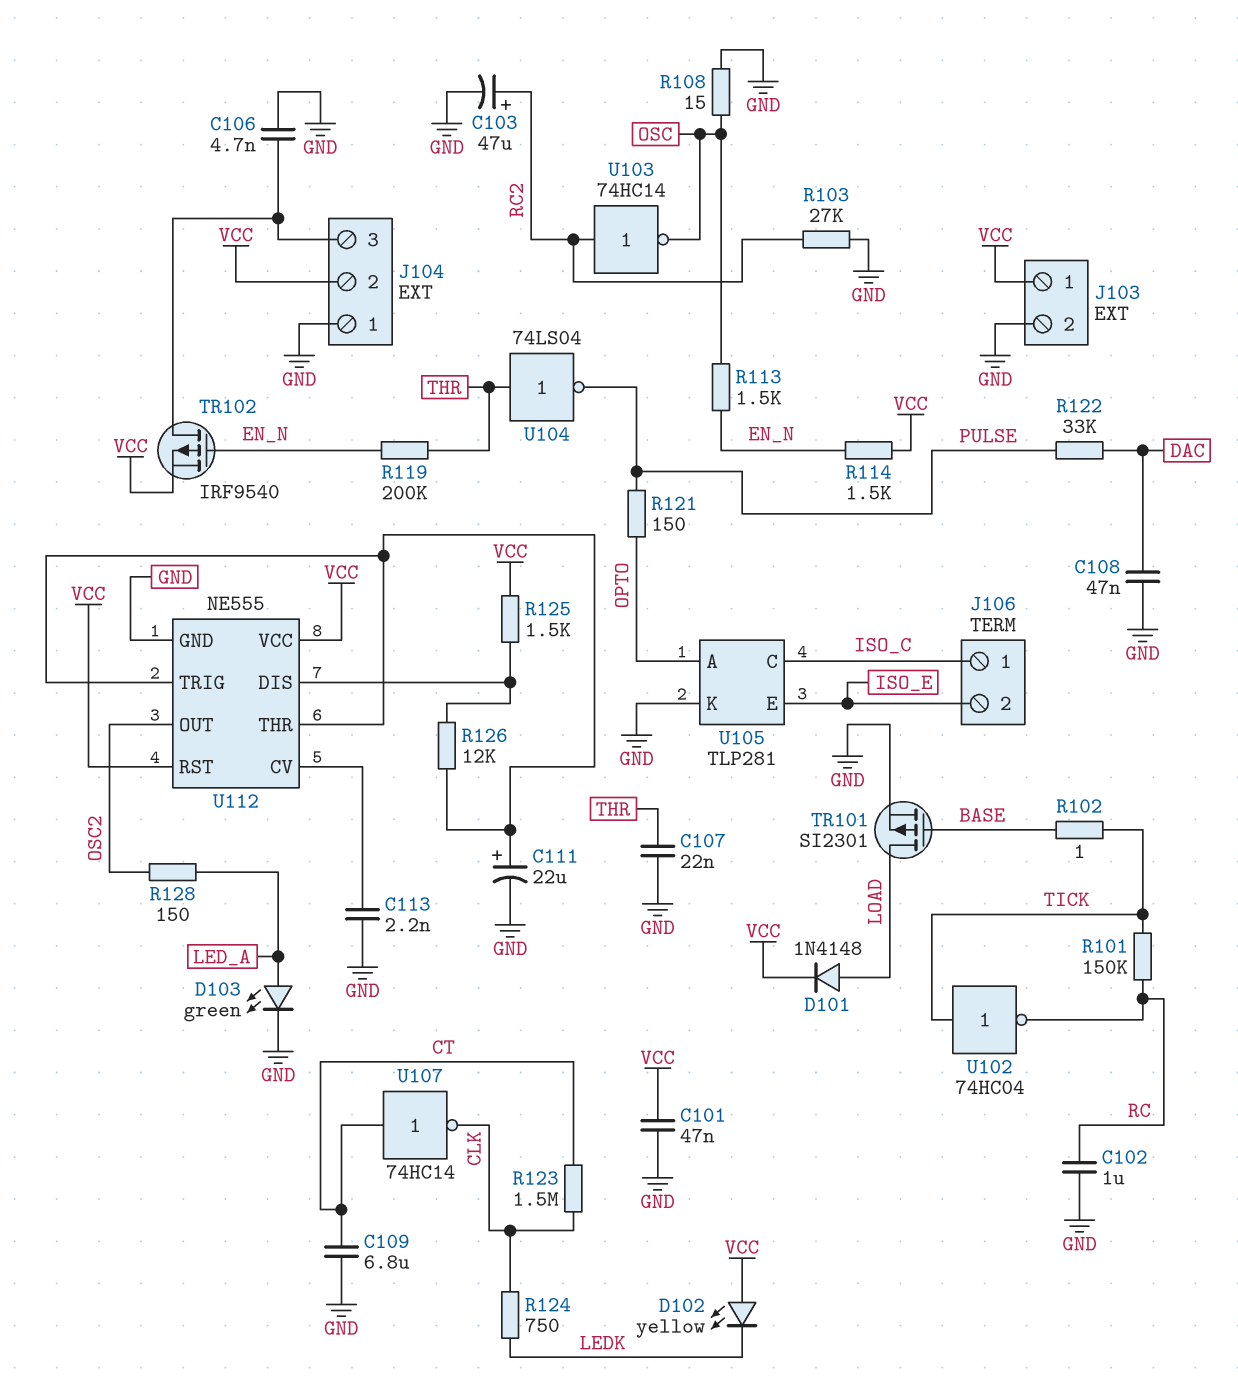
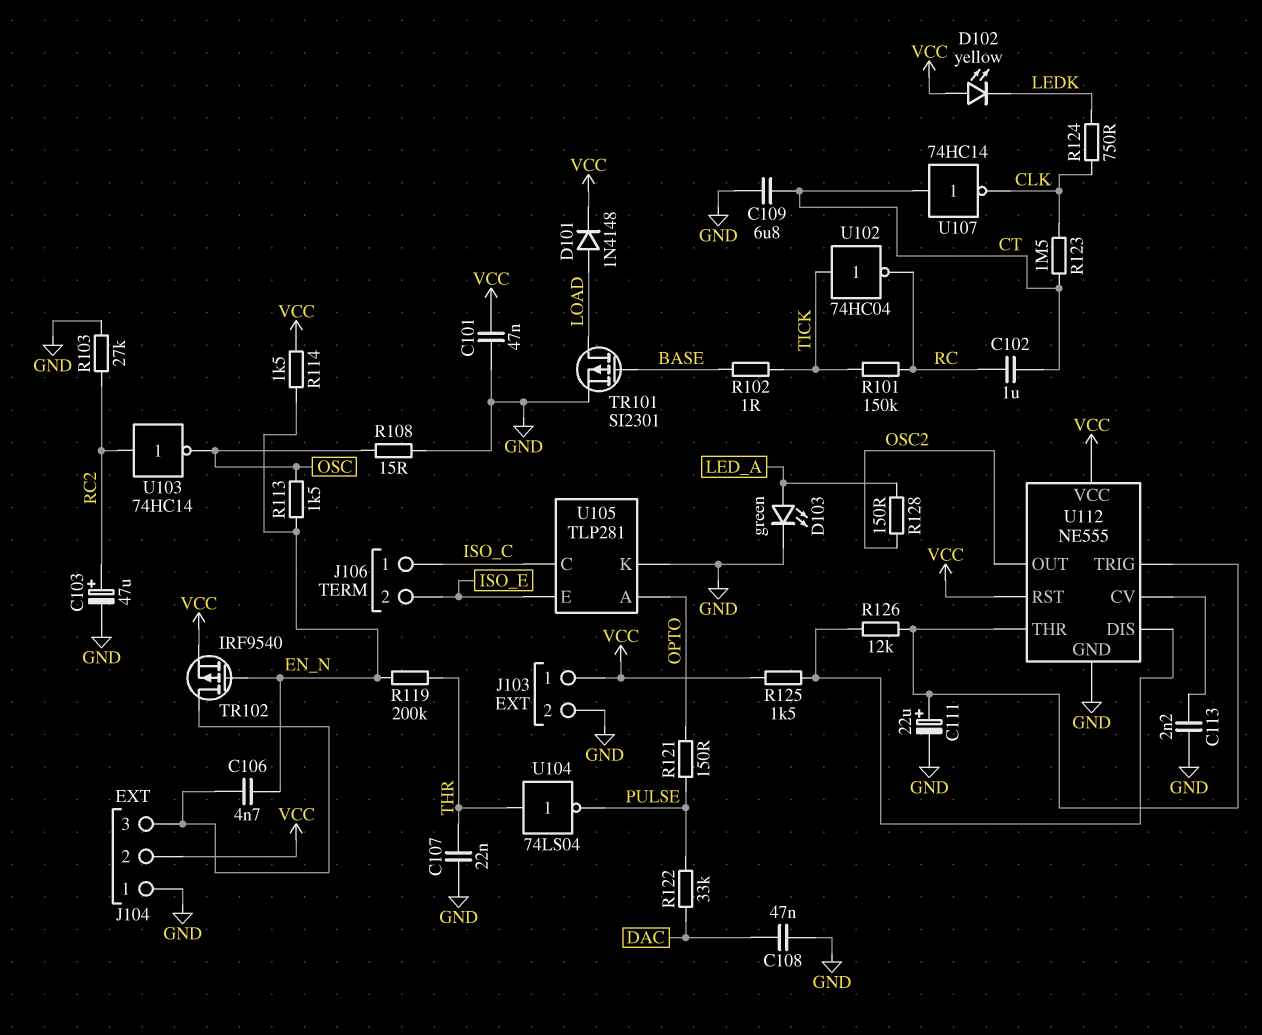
C102: 1uF (GND, RC) -> 1uF (CT, RC)
C106: 4.7nF (GND, J104/3) -> 4.7nF (EN_N, J104/3)

